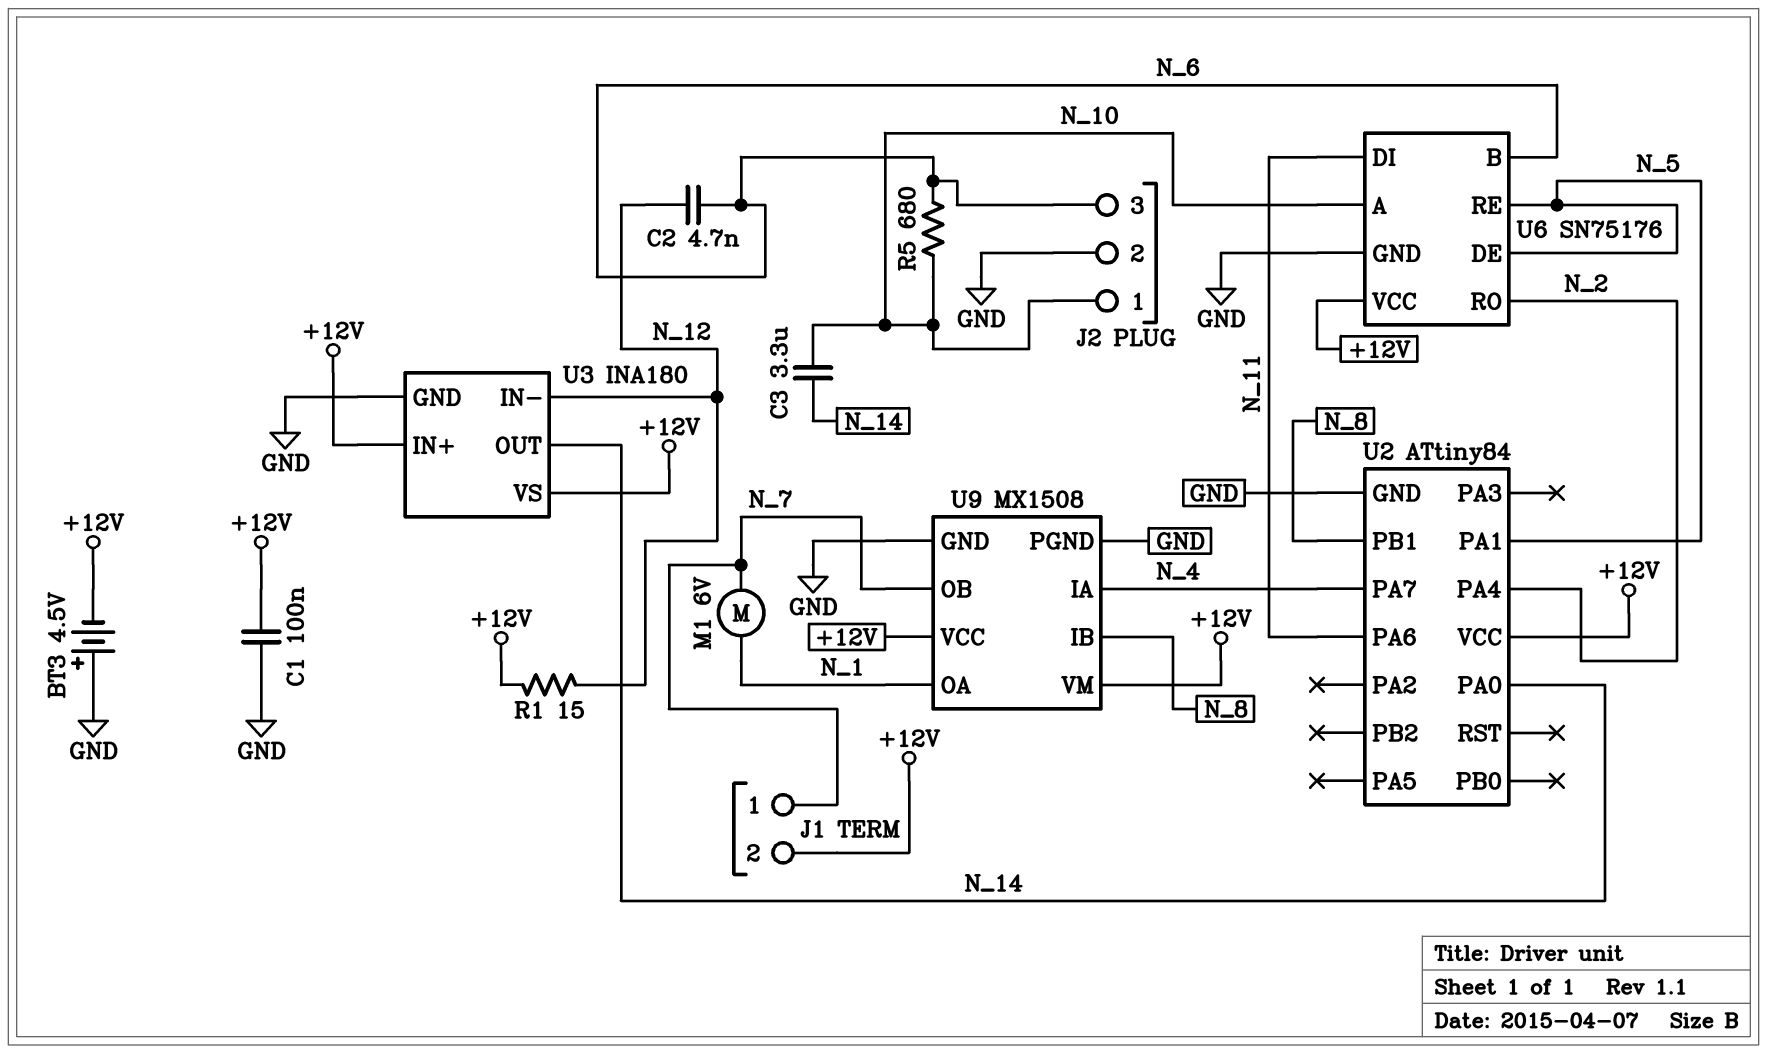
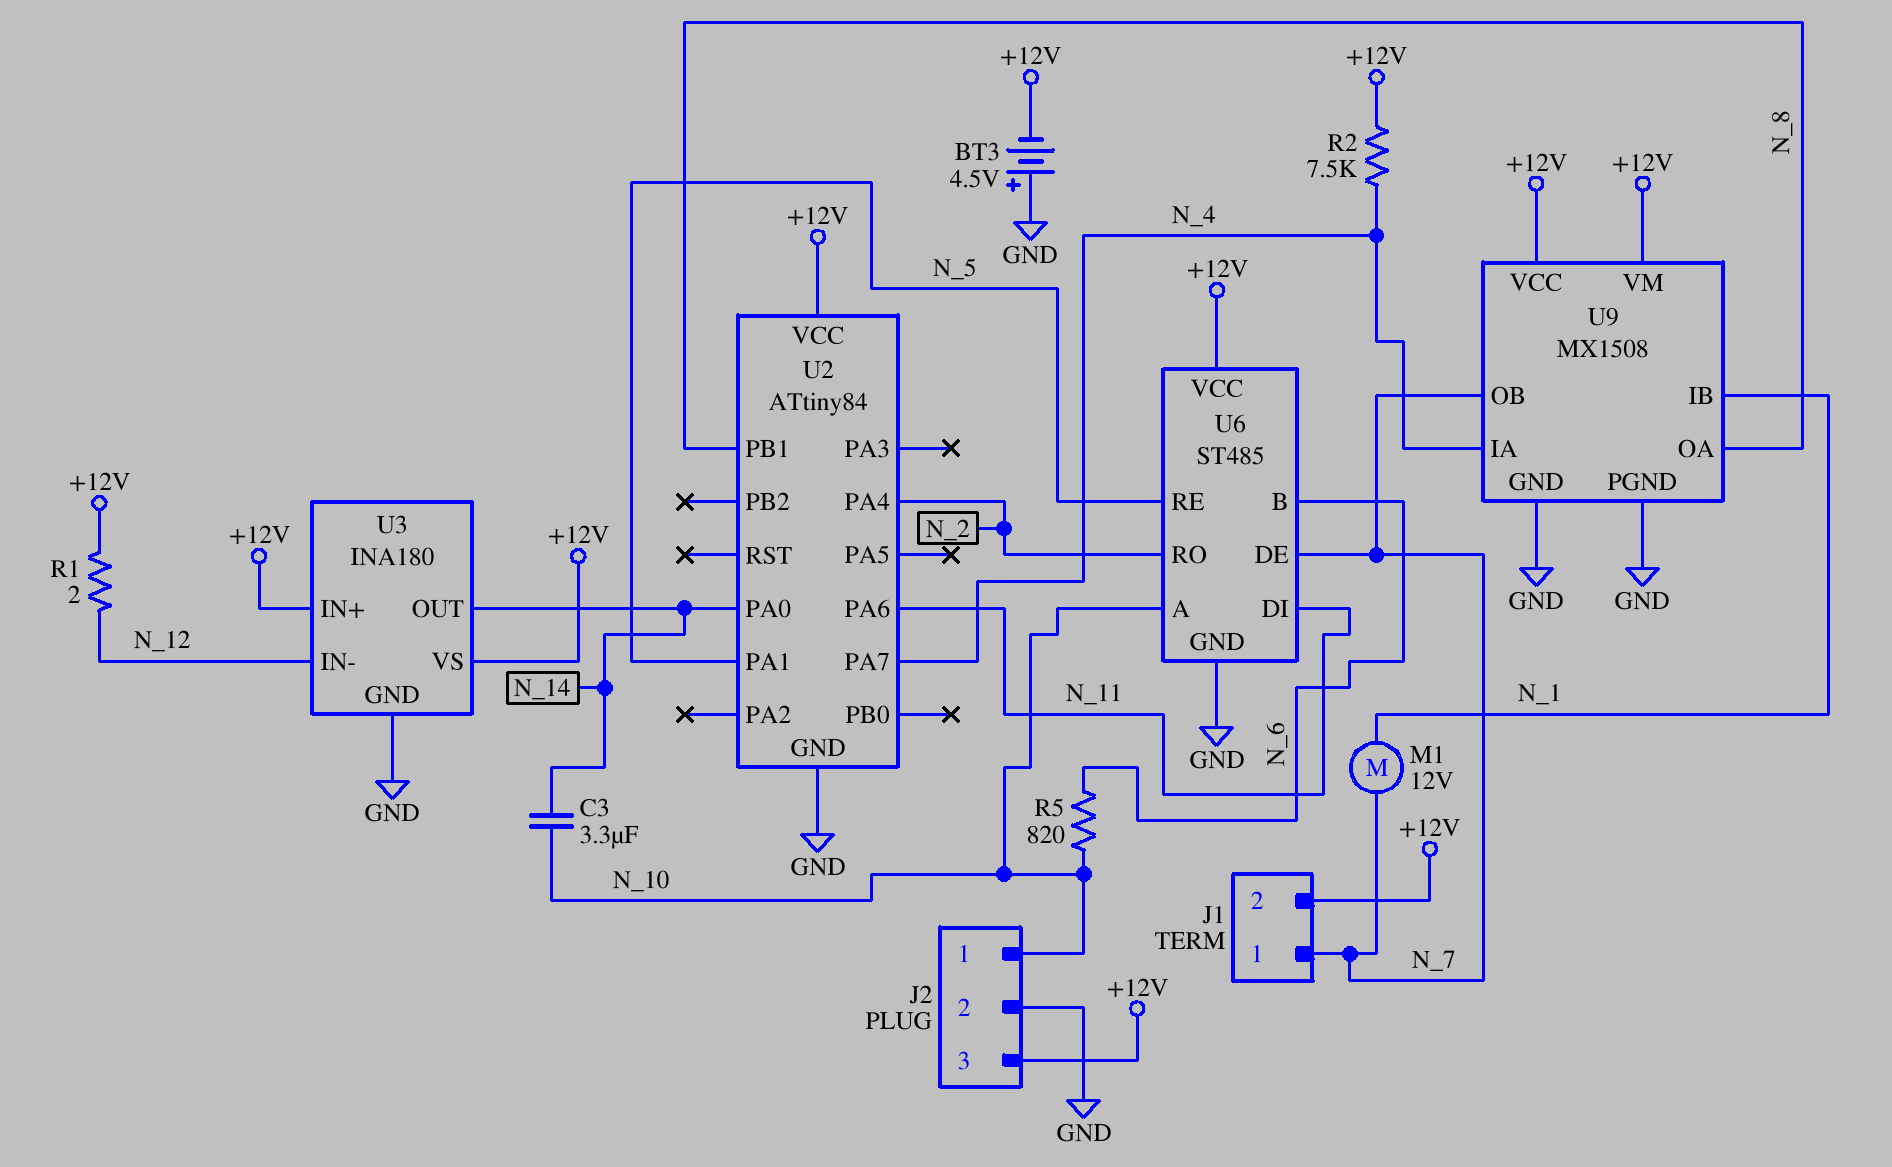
C1: 100nF (+12V, GND) -> none
C2: 4.7nF (N_6, N_12) -> none
J2 pin 3: N_6 -> +12V
M1: motor 6V (N_1, N_7) -> motor 12V (N_1, N_7)
R1: 15 (+12V, N_12) -> 2 (+12V, N_12)
R2: none -> 7.5k (+12V, N_4)
R5: 680 (N_6, N_10) -> 820 (N_6, N_10)
U6: SN75176 -> ST485
U6 pin DE: N_5 -> N_7
U9 pin IB: N_8 -> N_1
U9 pin OA: N_1 -> N_8

